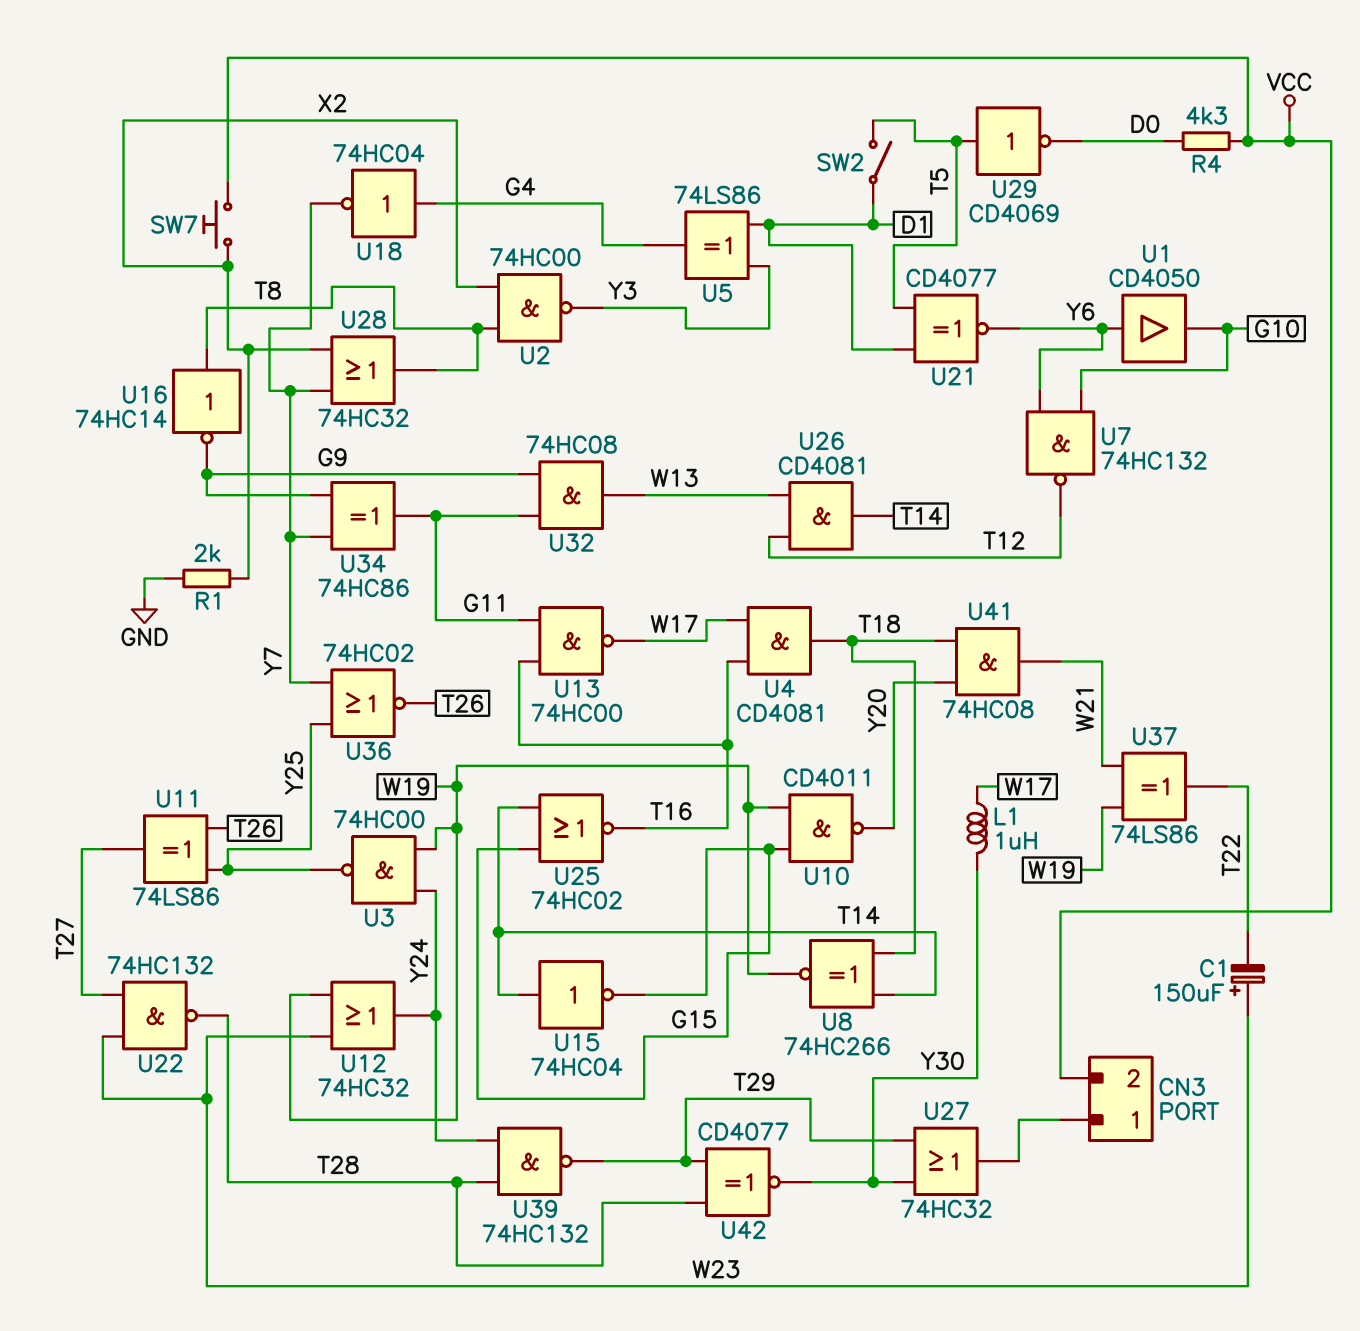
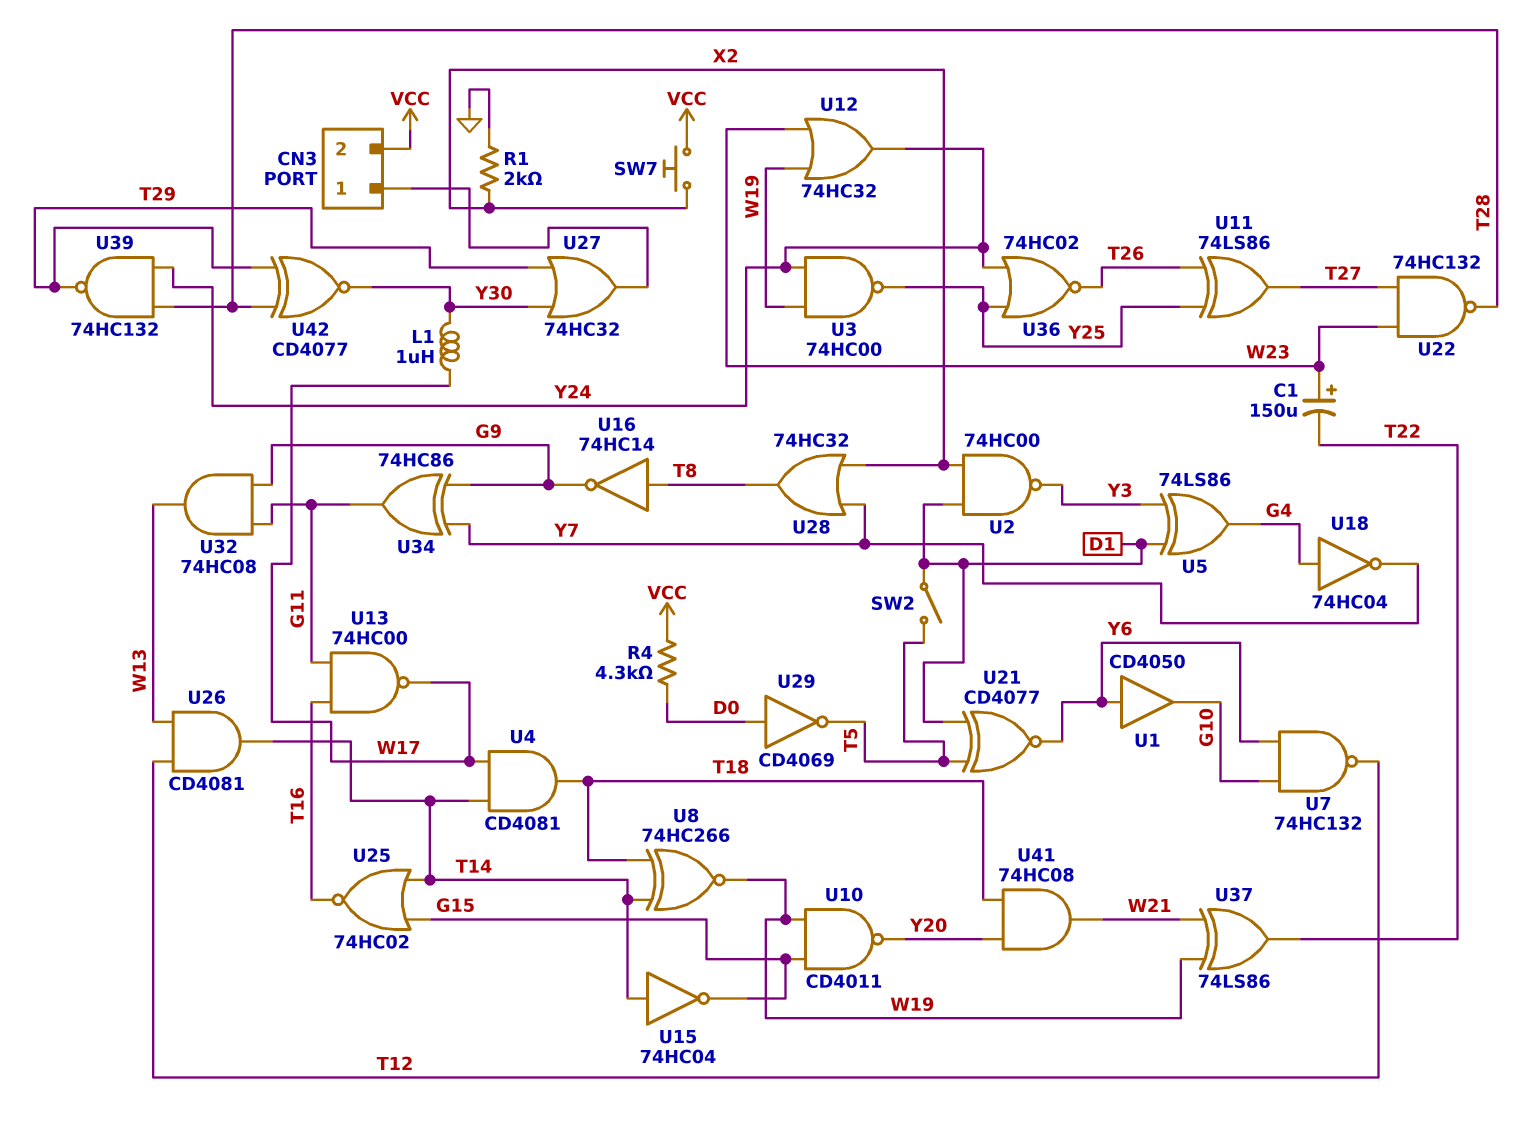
U2: NAND 74HC00 (in T8, in X2, out Y3) -> NAND 74HC00 (in D1, in X2, out Y3)
U4: AND CD4081 (in T16, in W17, out T18) -> AND CD4081 (in T14, in W17, out T18)
U29: NOT CD4069 (in T5, out D0) -> NOT CD4069 (in D0, out T5)
U36: NOR 74HC02 (in Y7, in Y25, out T26) -> NOR 74HC02 (in Y24, in Y25, out T26)

